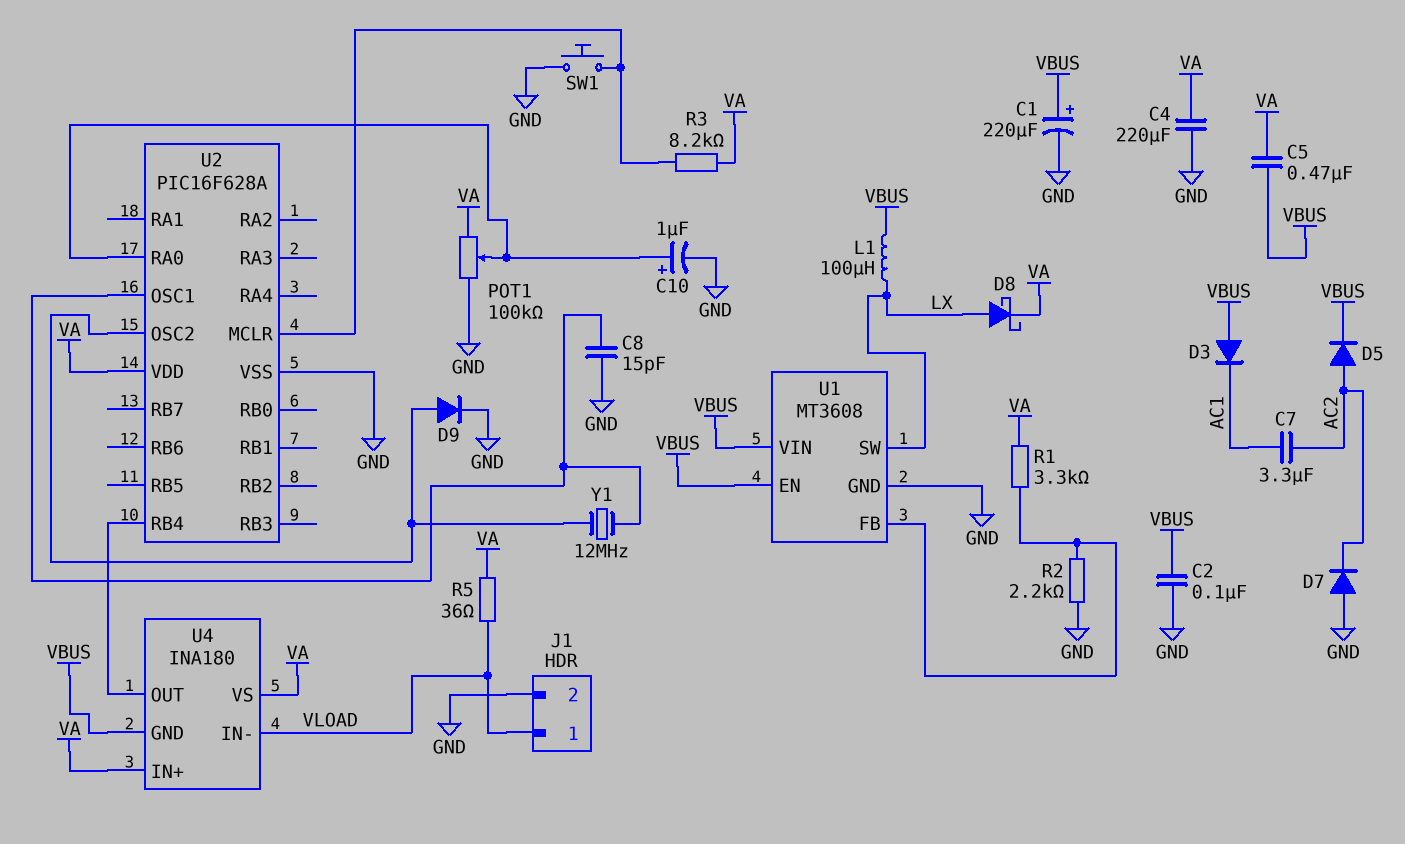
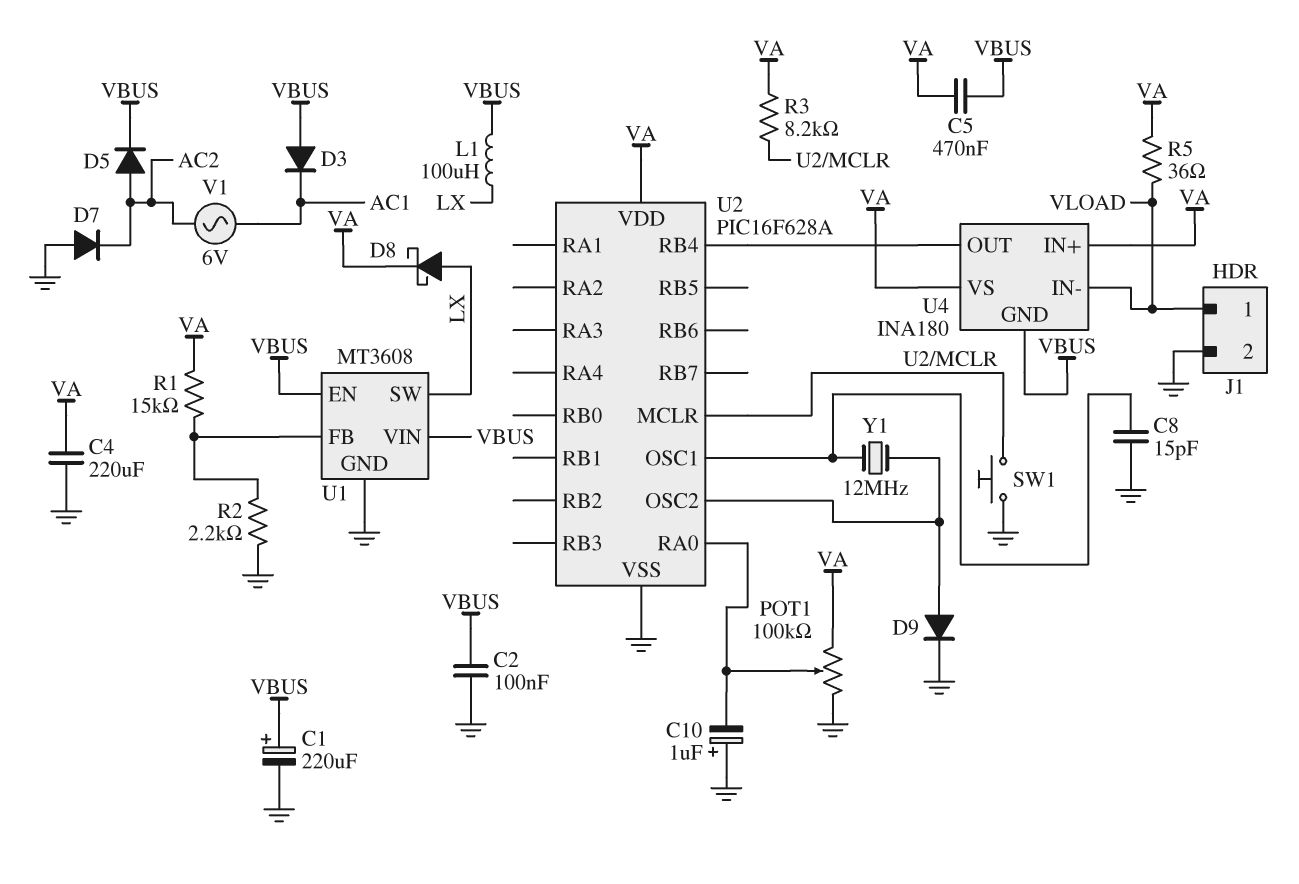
C7: 3.3uF (AC1, AC2) -> none
C10: 1uF (plus U2/RA0, minus GND) -> 1uF (plus GND, minus U2/RA0)
R1: 3.3k (U1/FB, VA) -> 15k (U1/FB, VA)
V1: none -> AC 6V (AC1, AC2)

